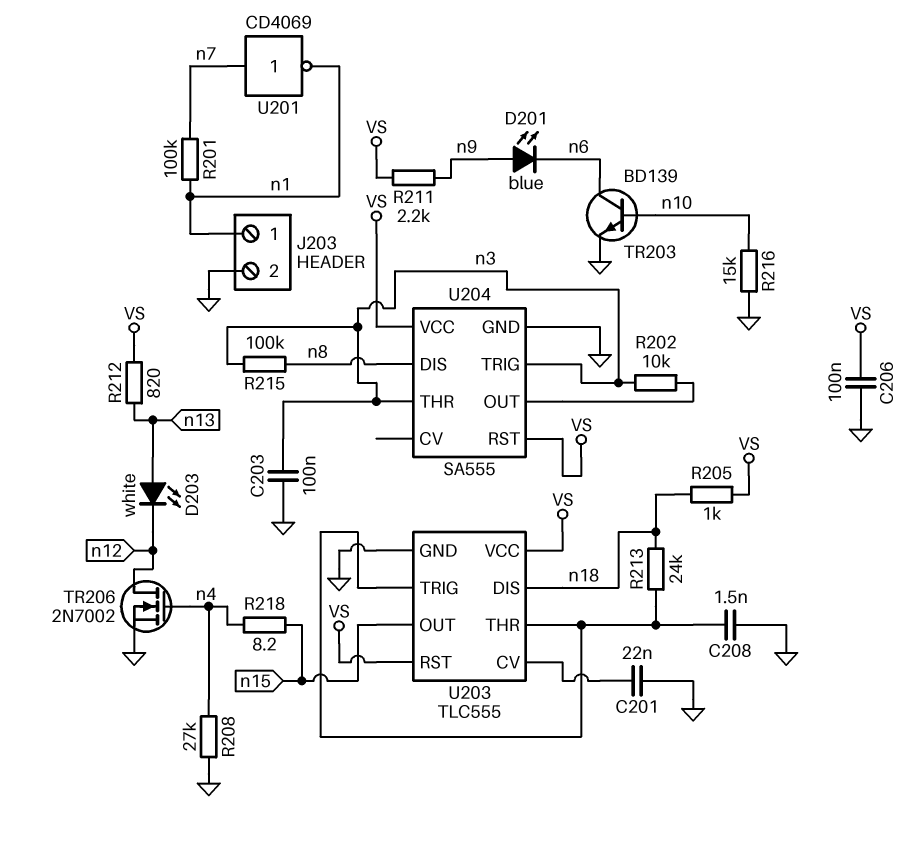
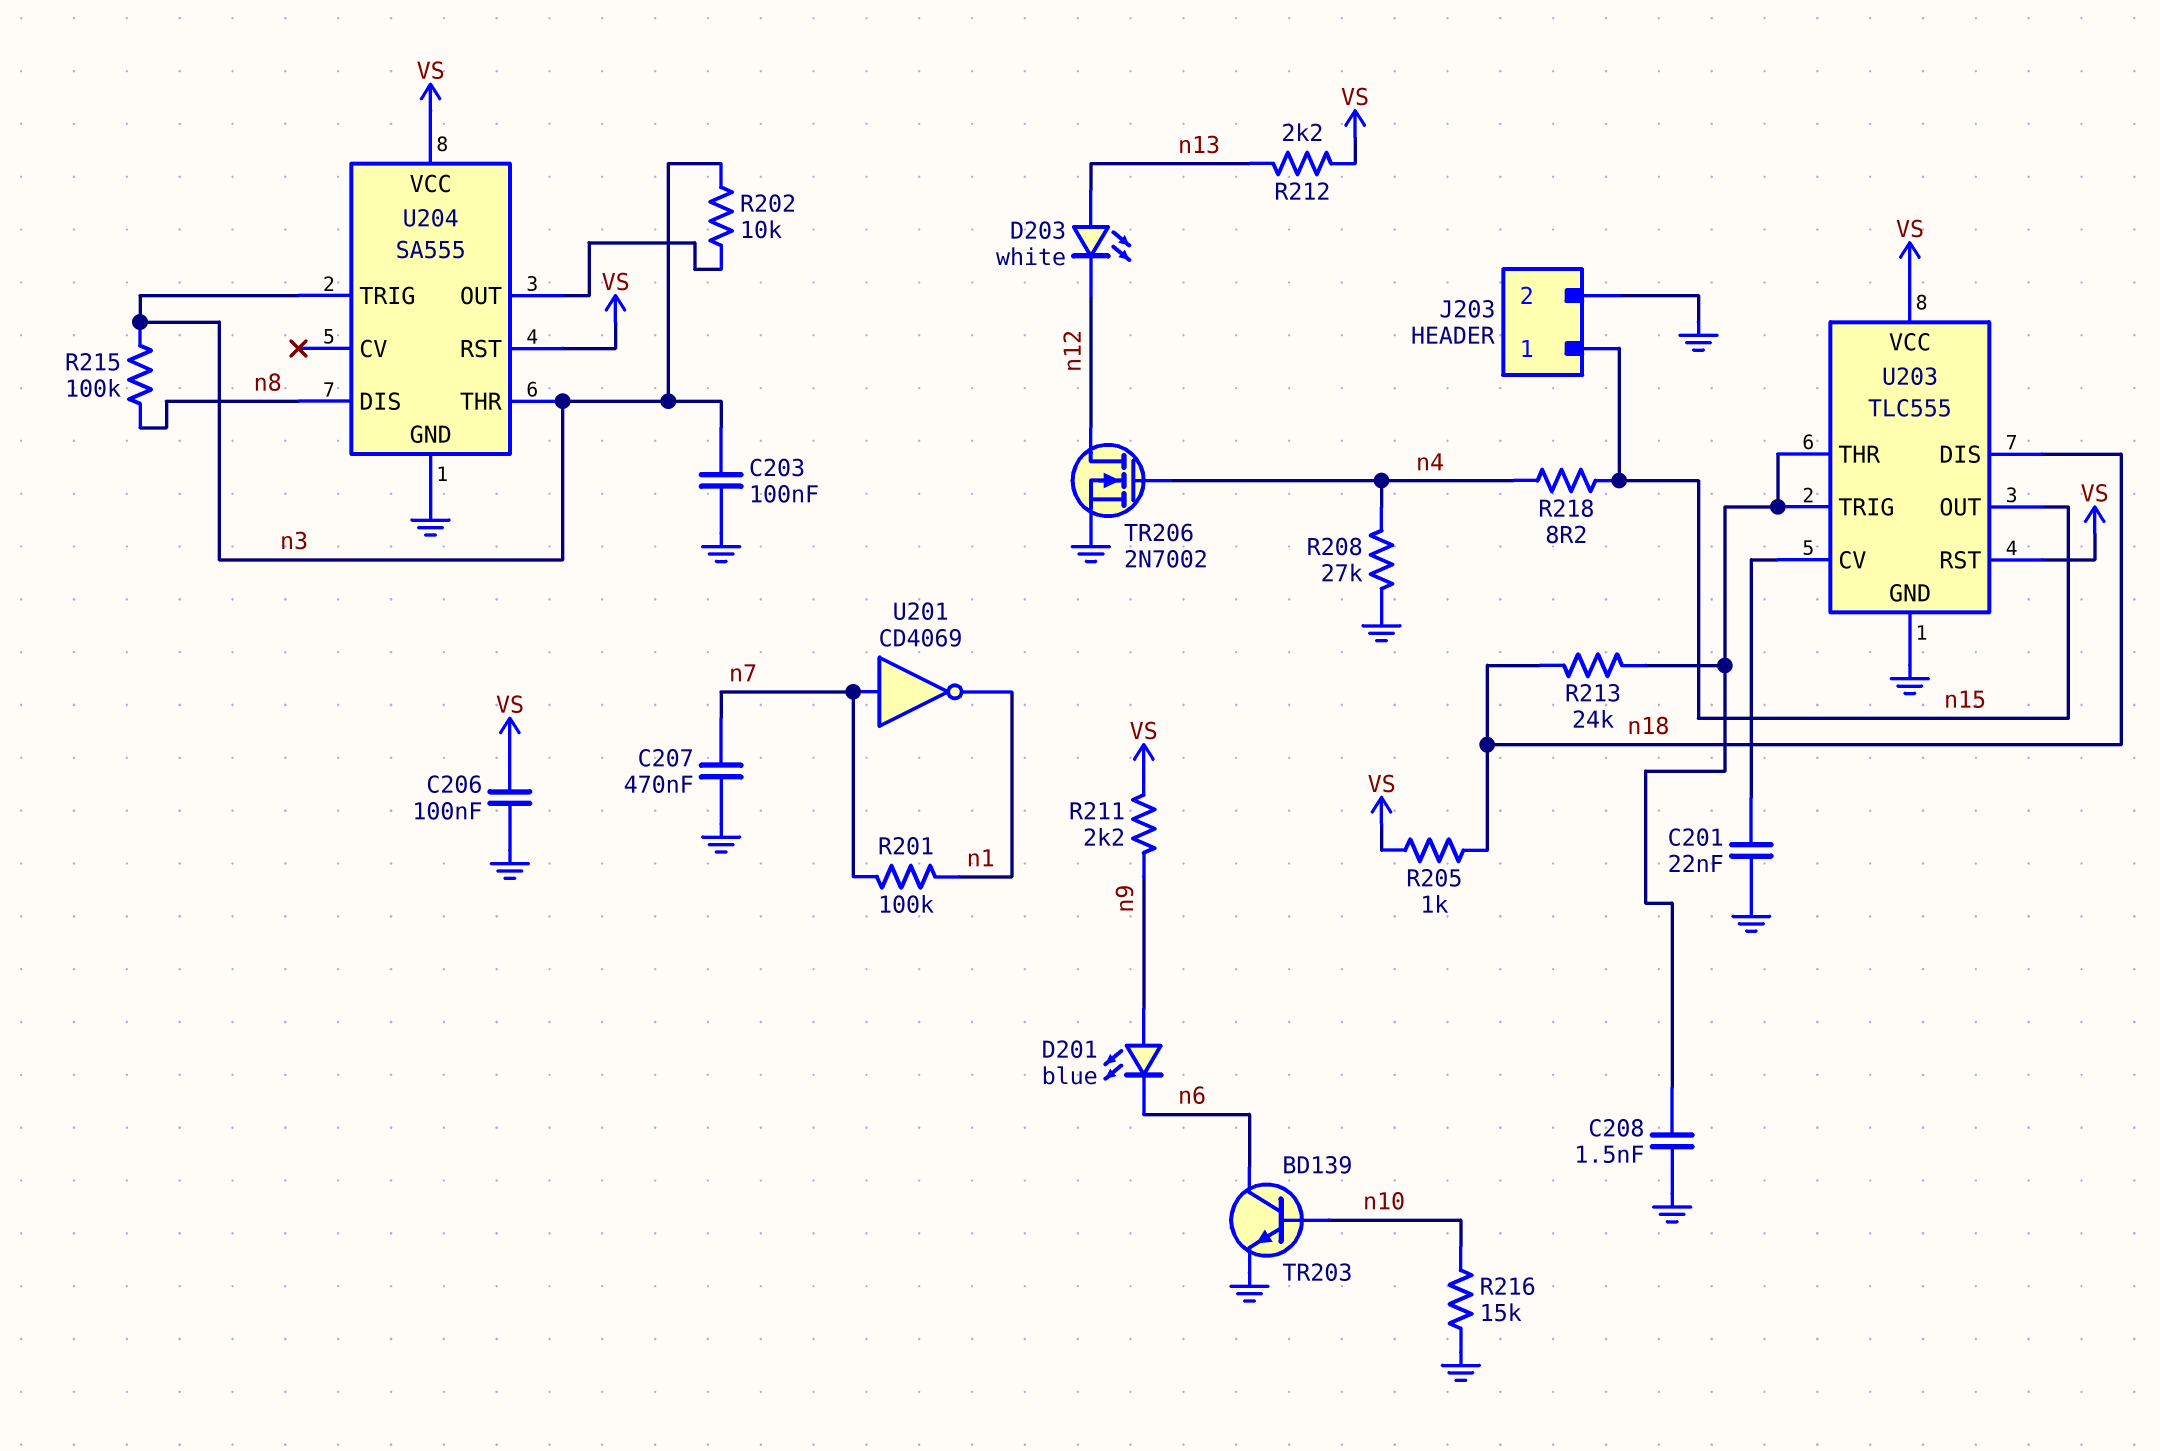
C207: none -> 470nF (GND, n7)
J203 pin 1: n1 -> n15
R212: 820 (VS, n13) -> 2.2k (VS, n13)

